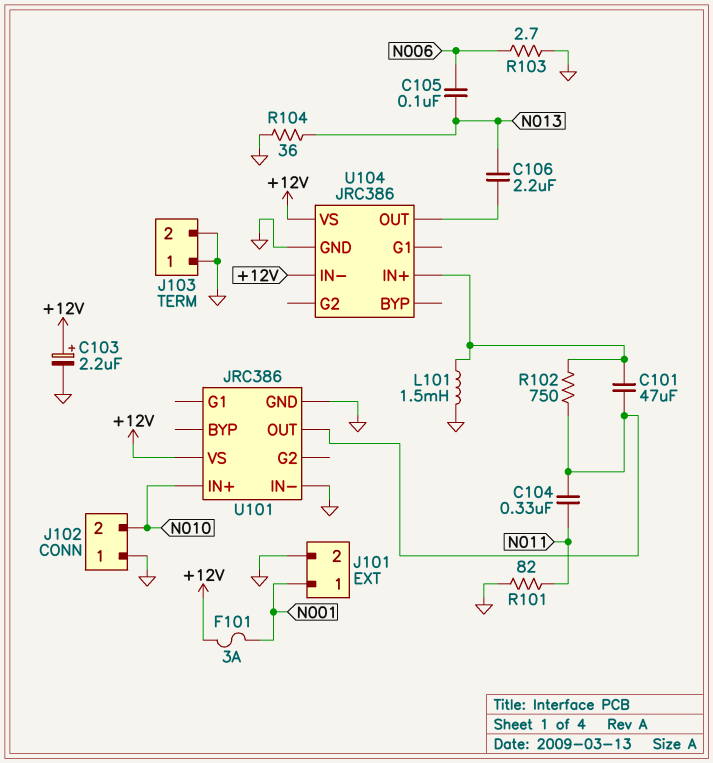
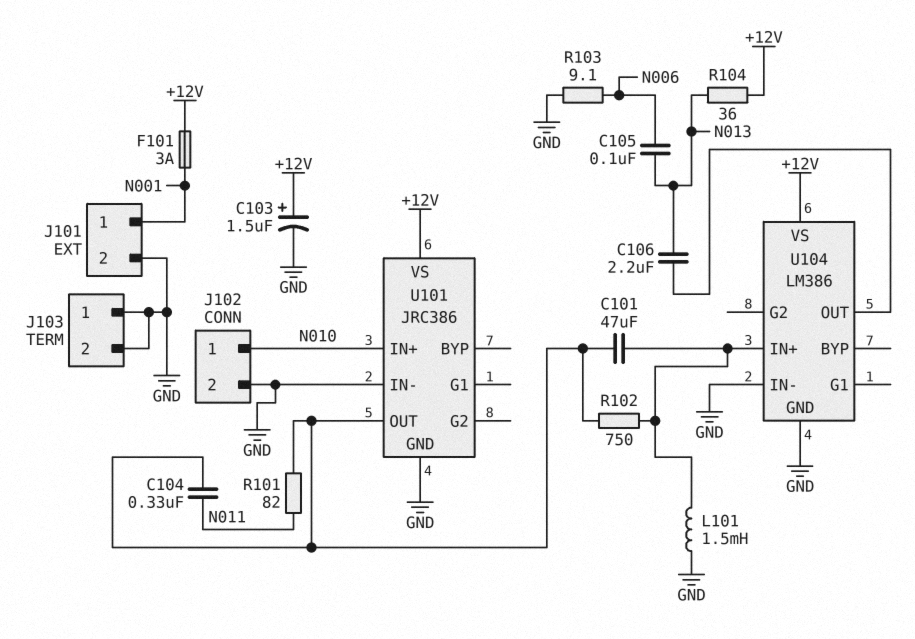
C103: 2.2uF (plus +12V, minus GND) -> 1.5uF (plus +12V, minus GND)
J102 pin 1: GND -> N010
J102 pin 2: N010 -> GND
R101: 82 (GND, N011) -> 82 (N011, U101/OUT)
R103: 2.7 (GND, N006) -> 9.1 (GND, N006)
R104: 36 (GND, N013) -> 36 (+12V, N013)
U104: JRC386 -> LM386
U104 pin IN-: +12V -> GND

